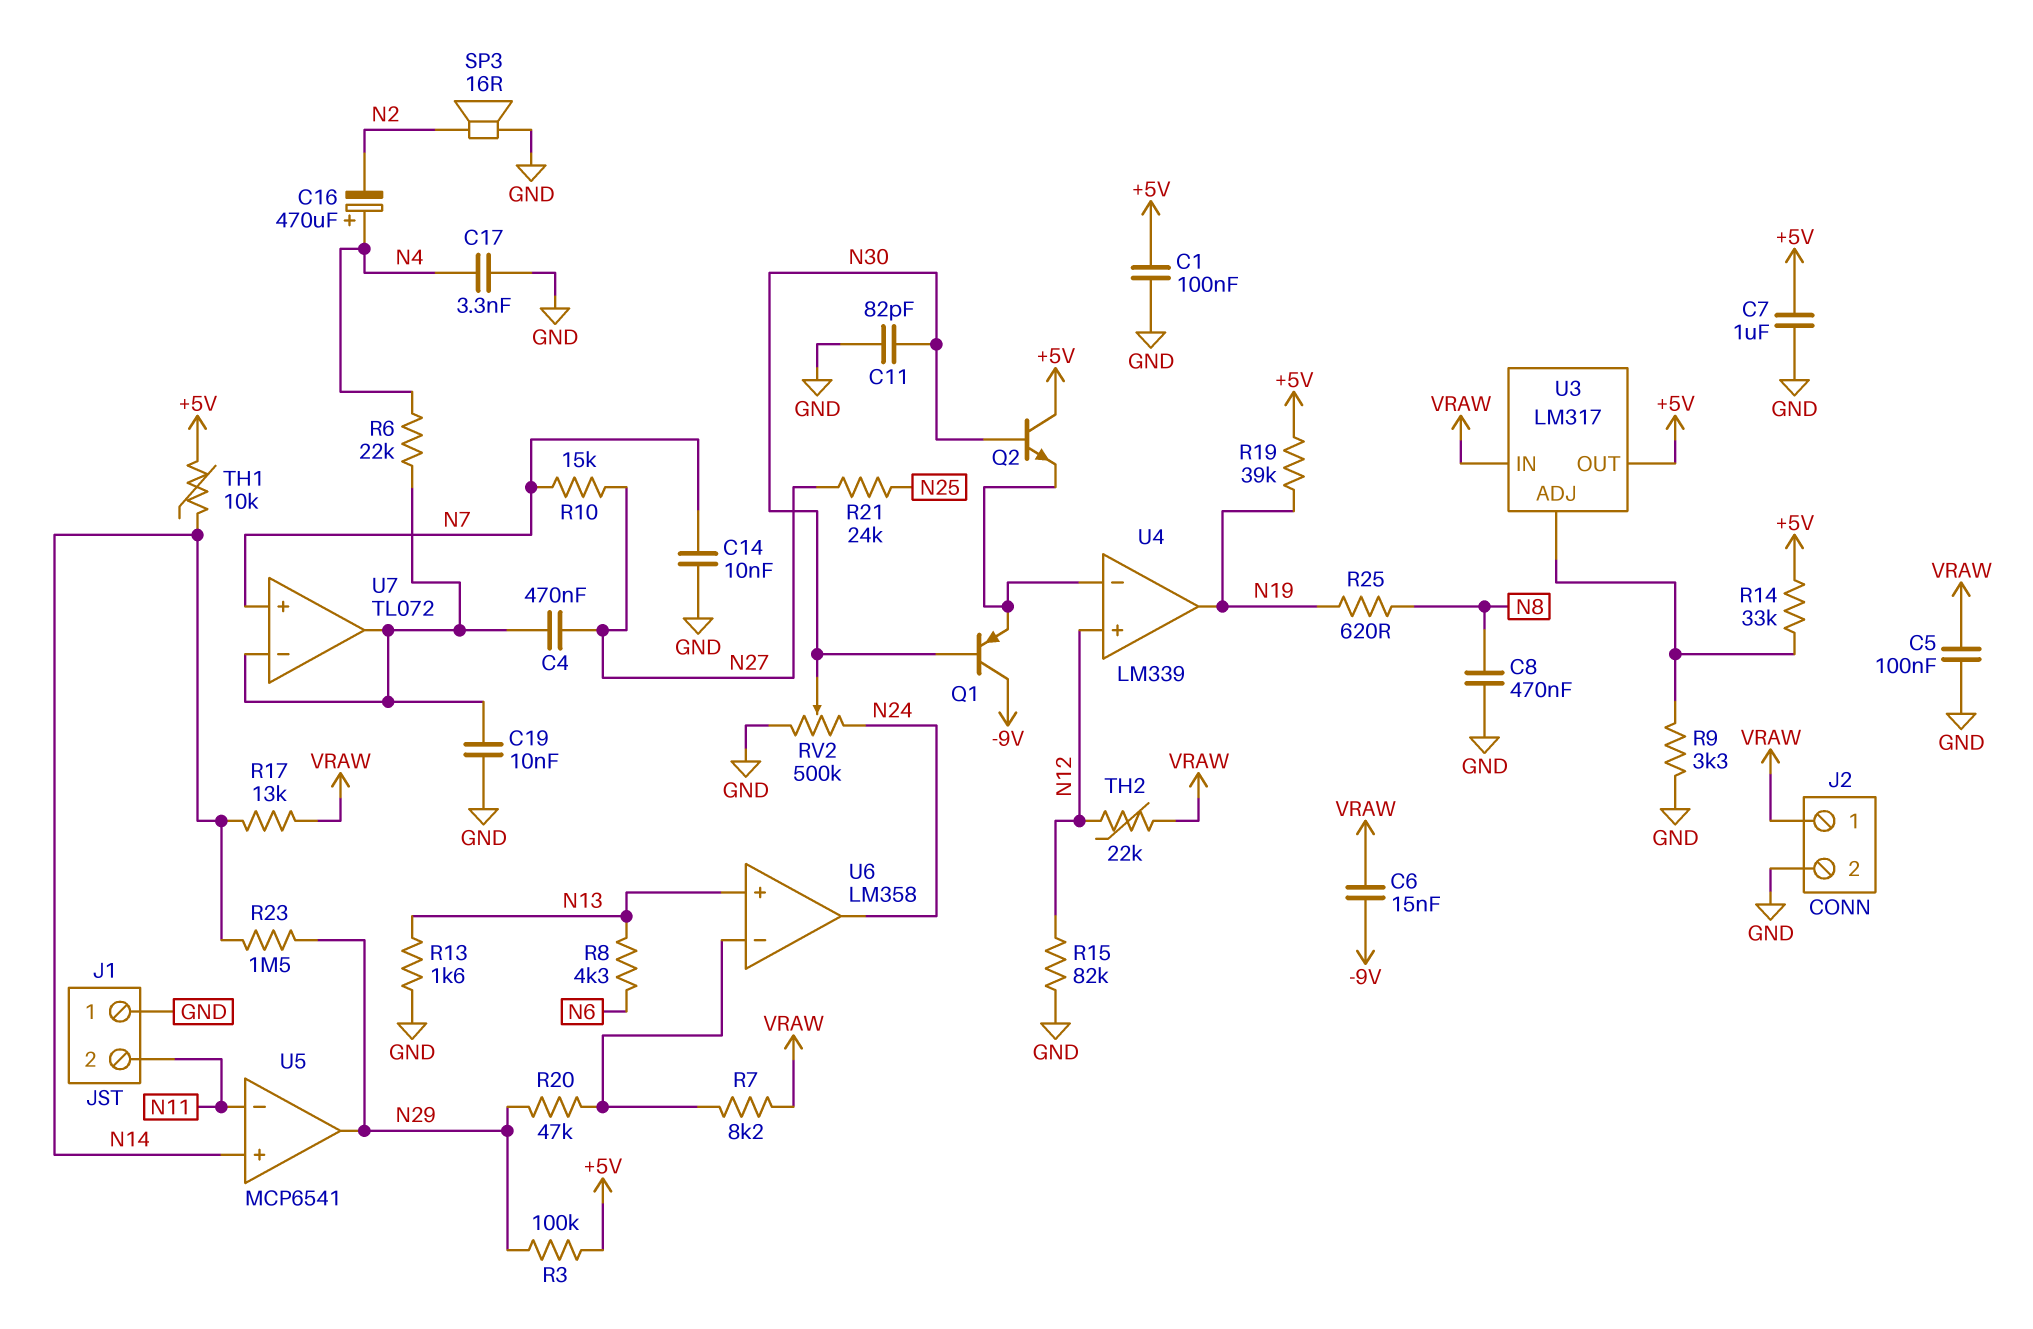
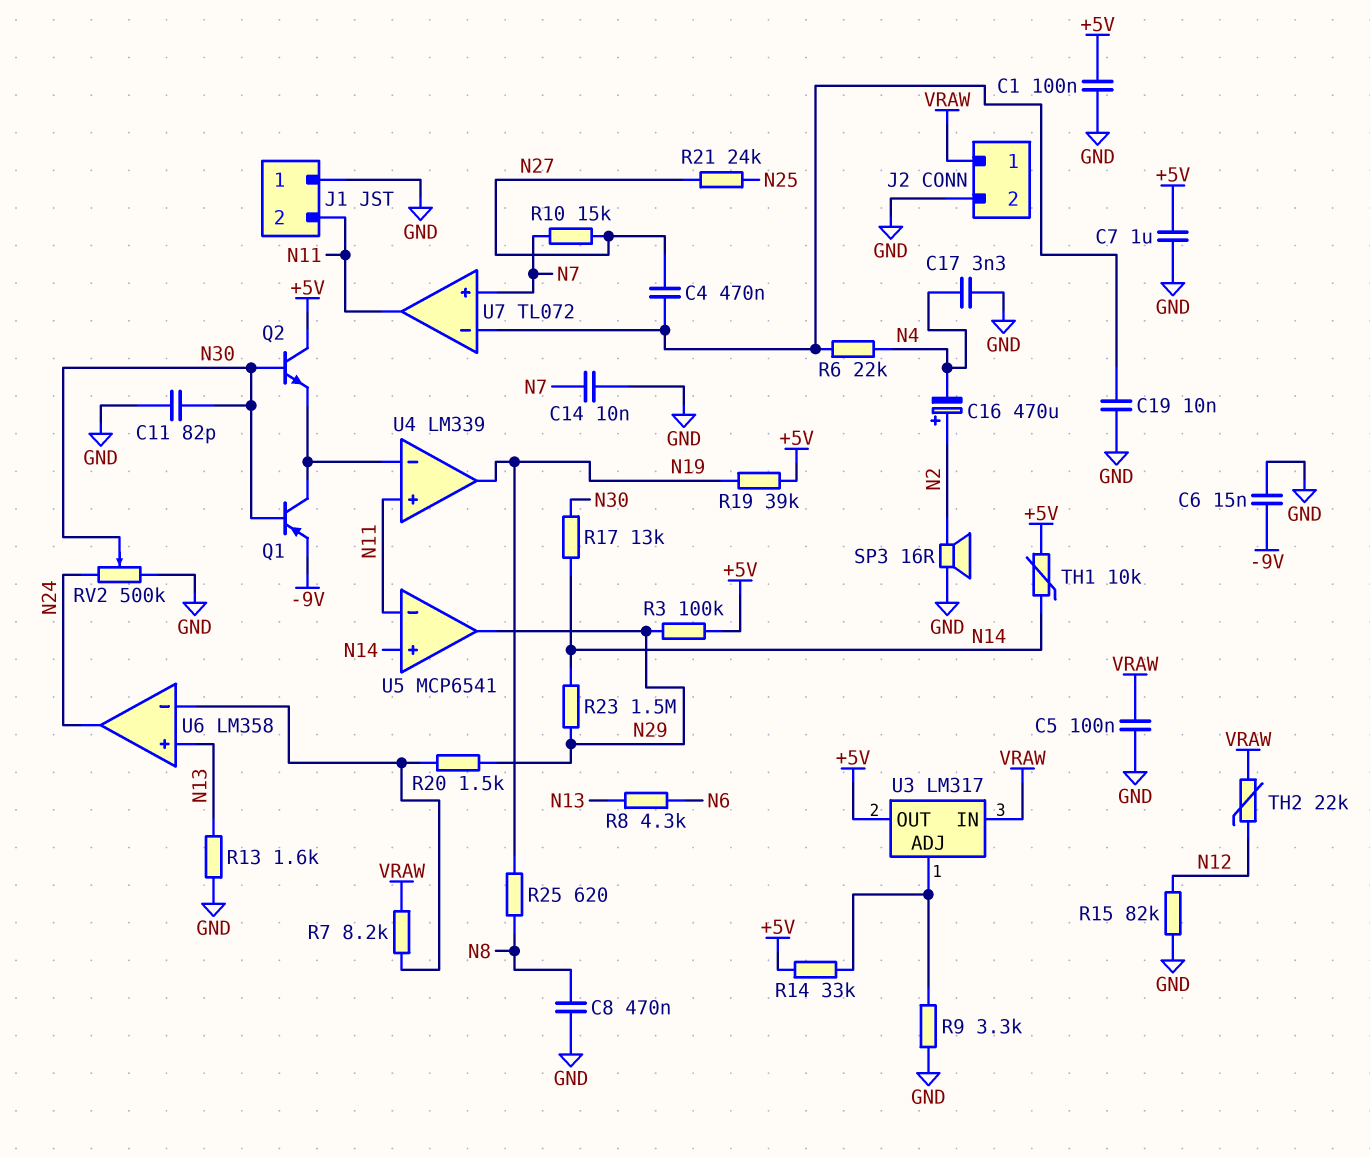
C6: 15nF (-9V, VRAW) -> 15nF (-9V, GND)
C16: 470uF (plus N4, minus N2) -> 470uF (plus N2, minus N4)
Q1: PNP (B N30, C -9V, E U4/in-) -> PNP (B N30, C U4/in-, E -9V)
R17: 13k (N14, VRAW) -> 13k (N14, N30)
R20: 47k (N29, U6/in-) -> 1.5k (N29, U6/in-)
U4 pin in+: N12 -> N11
U7 pin out: U7/in- -> N11

